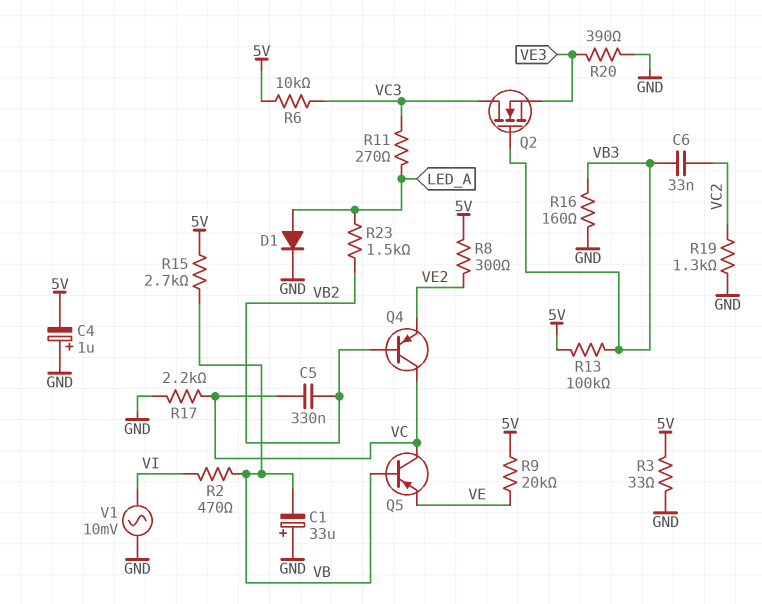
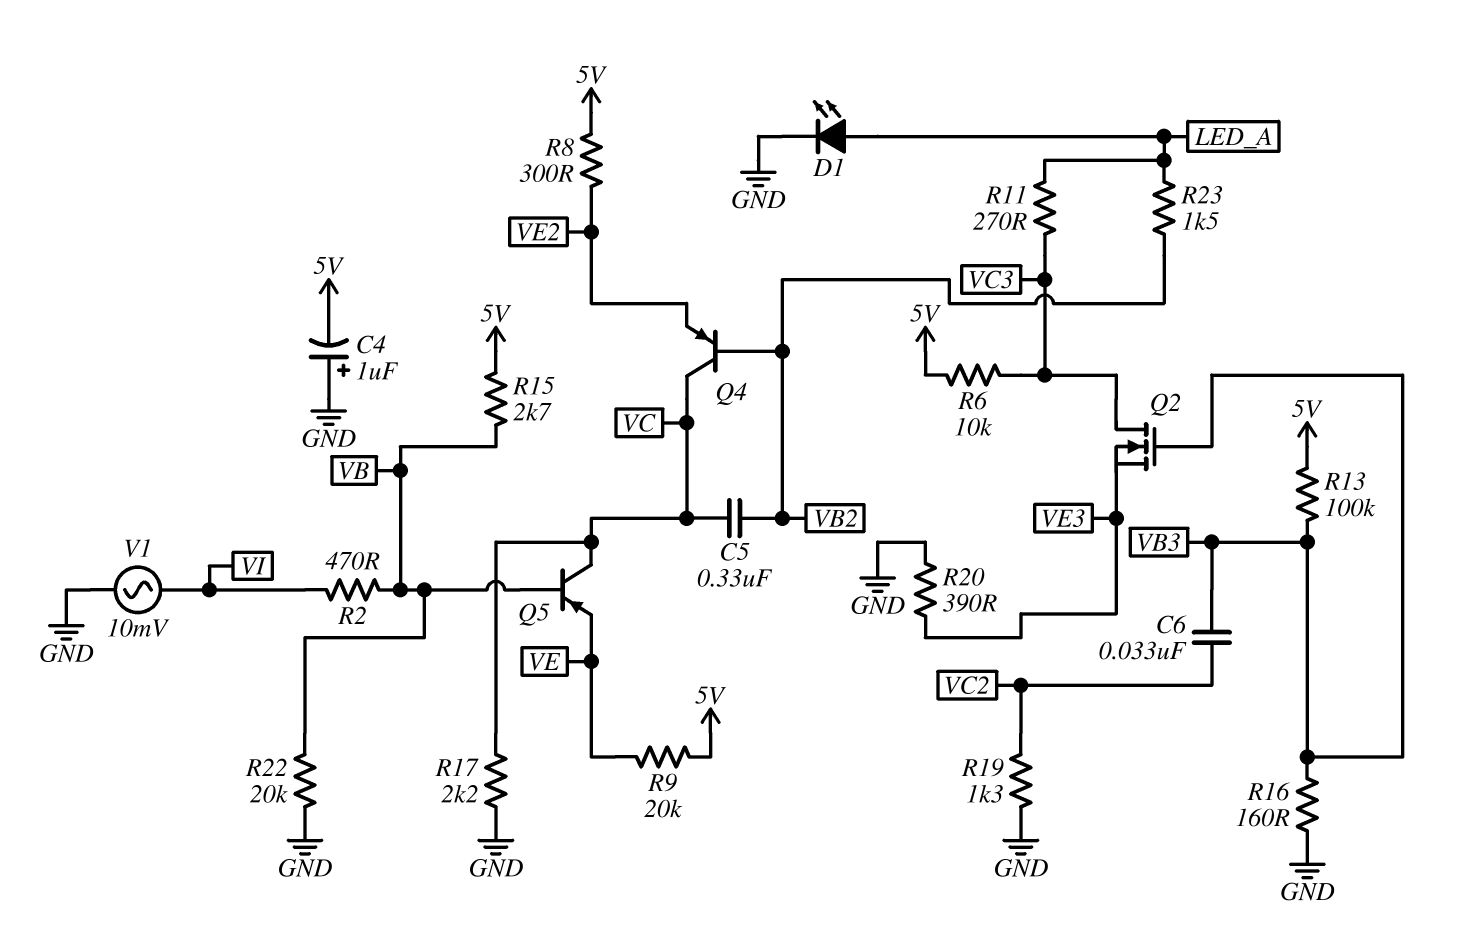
C1: 33uF (plus GND, minus VB) -> none
D1: diode (A LED_A, K GND) -> LED (A LED_A, K GND)
R3: 33 (5V, GND) -> none
R22: none -> 20k (GND, VB)

